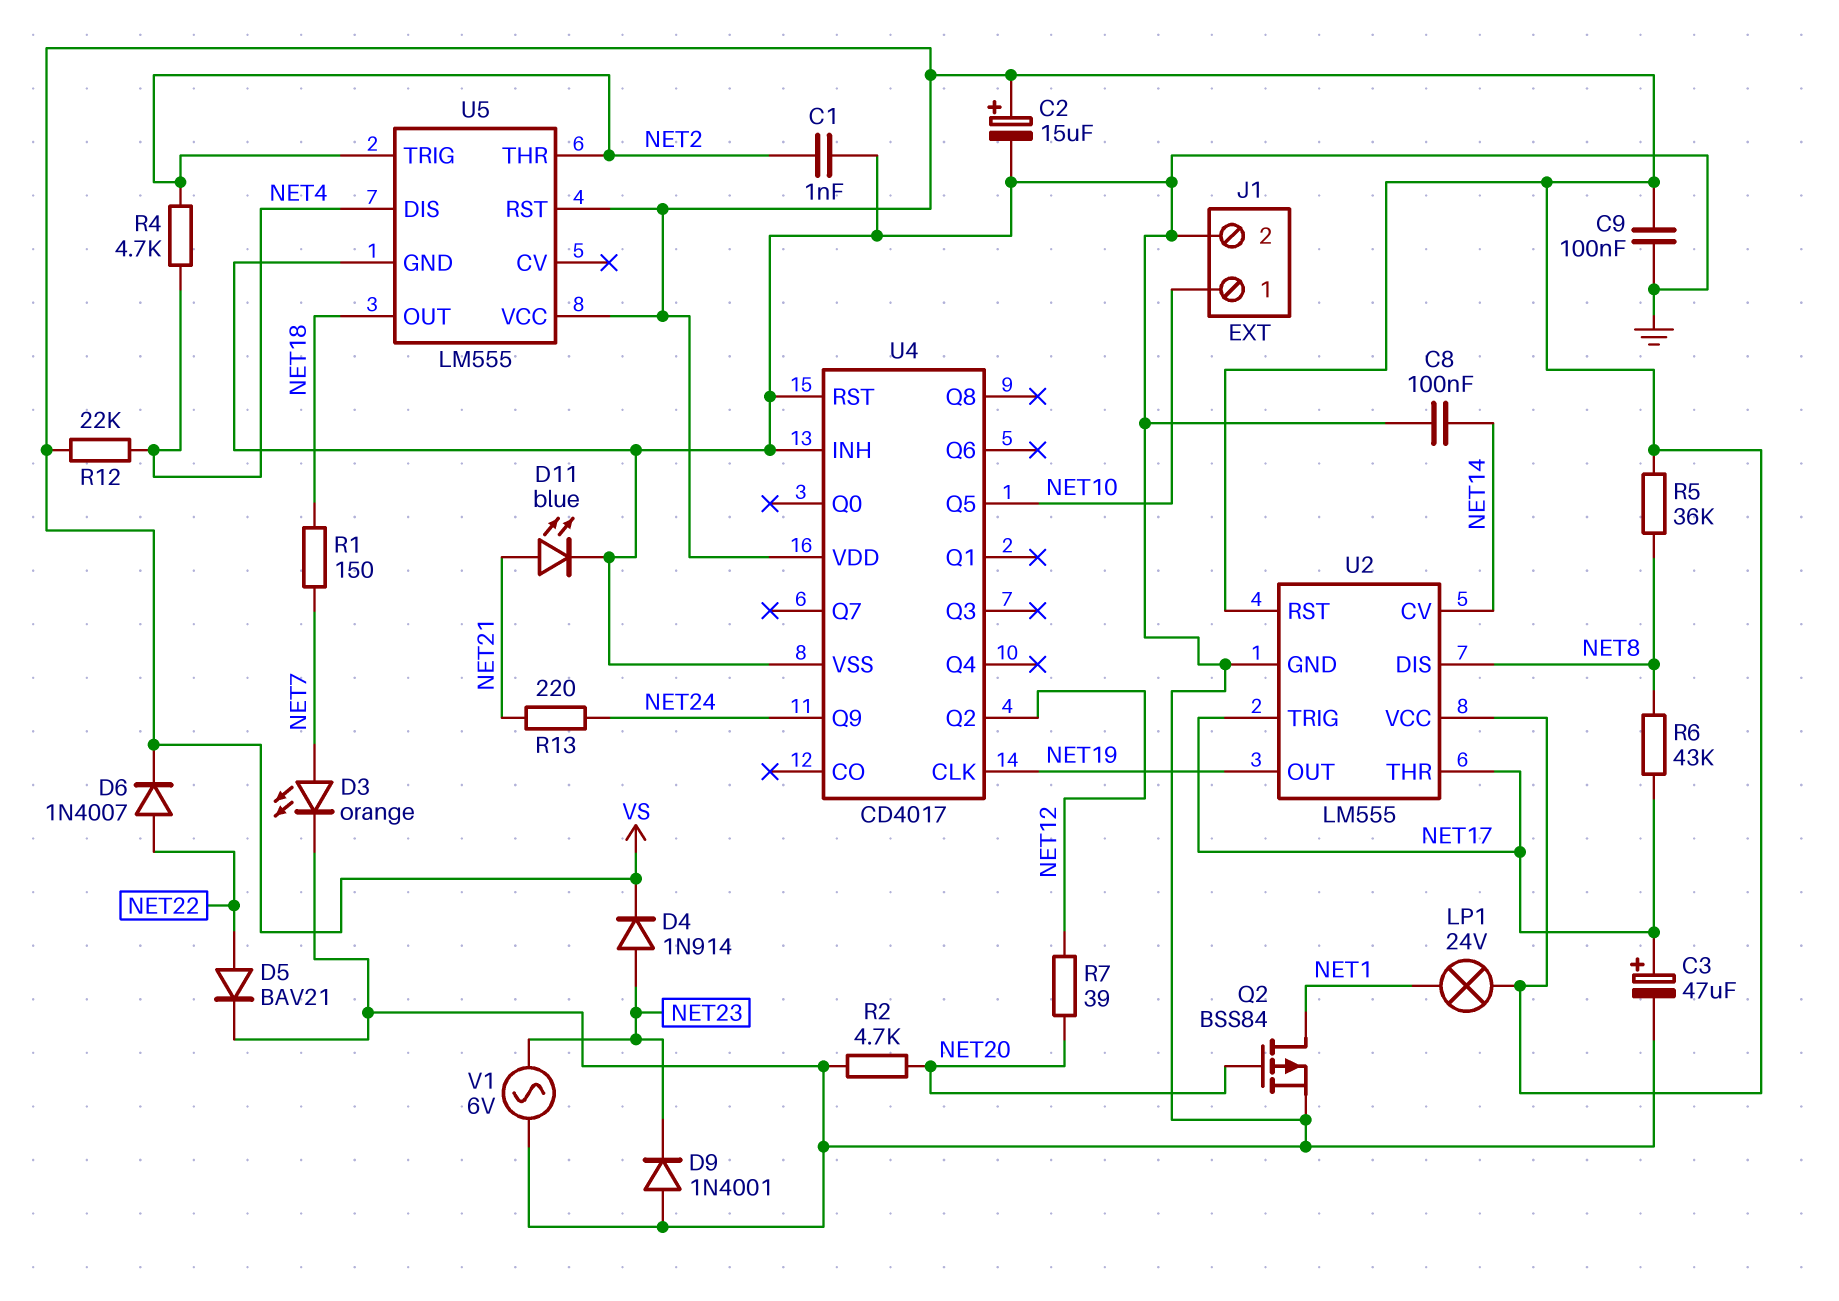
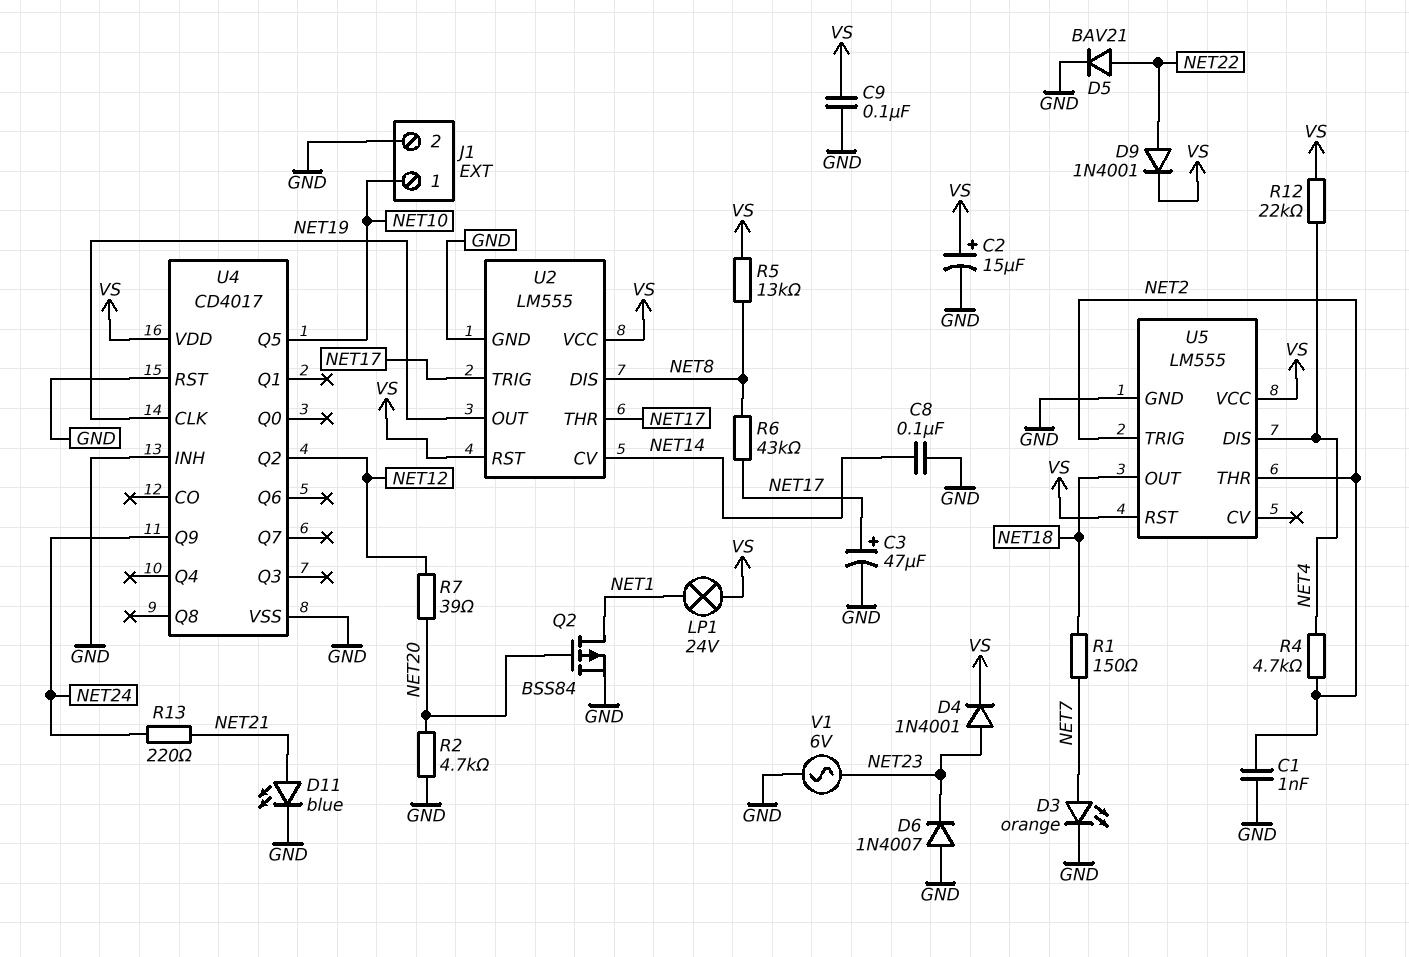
D4: diode 1N914 (A NET23, K VS) -> diode 1N4001 (A NET23, K VS)
D6: diode 1N4007 (A NET22, K VS) -> diode 1N4007 (A GND, K NET23)
D9: diode 1N4001 (A GND, K NET23) -> diode 1N4001 (A NET22, K VS)
R5: 36k (NET8, VS) -> 13k (NET8, VS)

